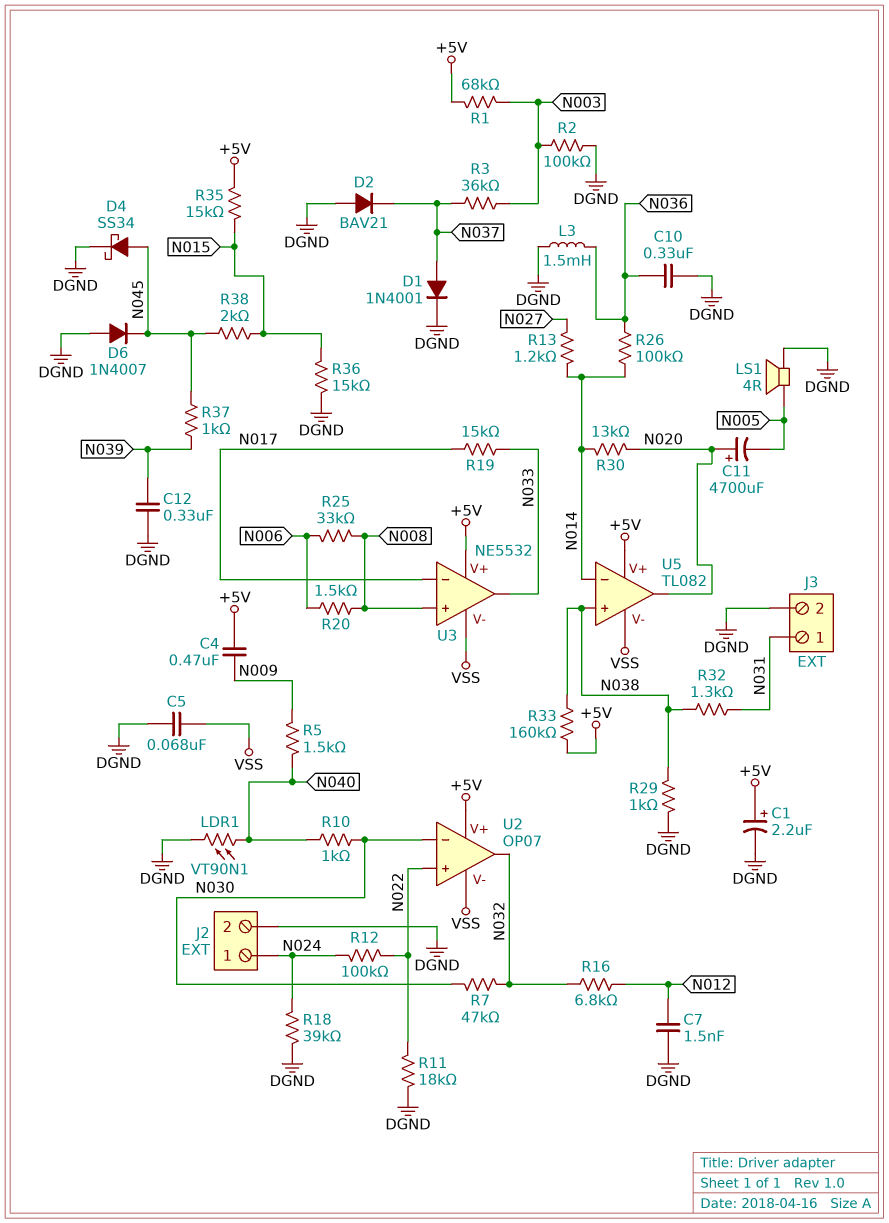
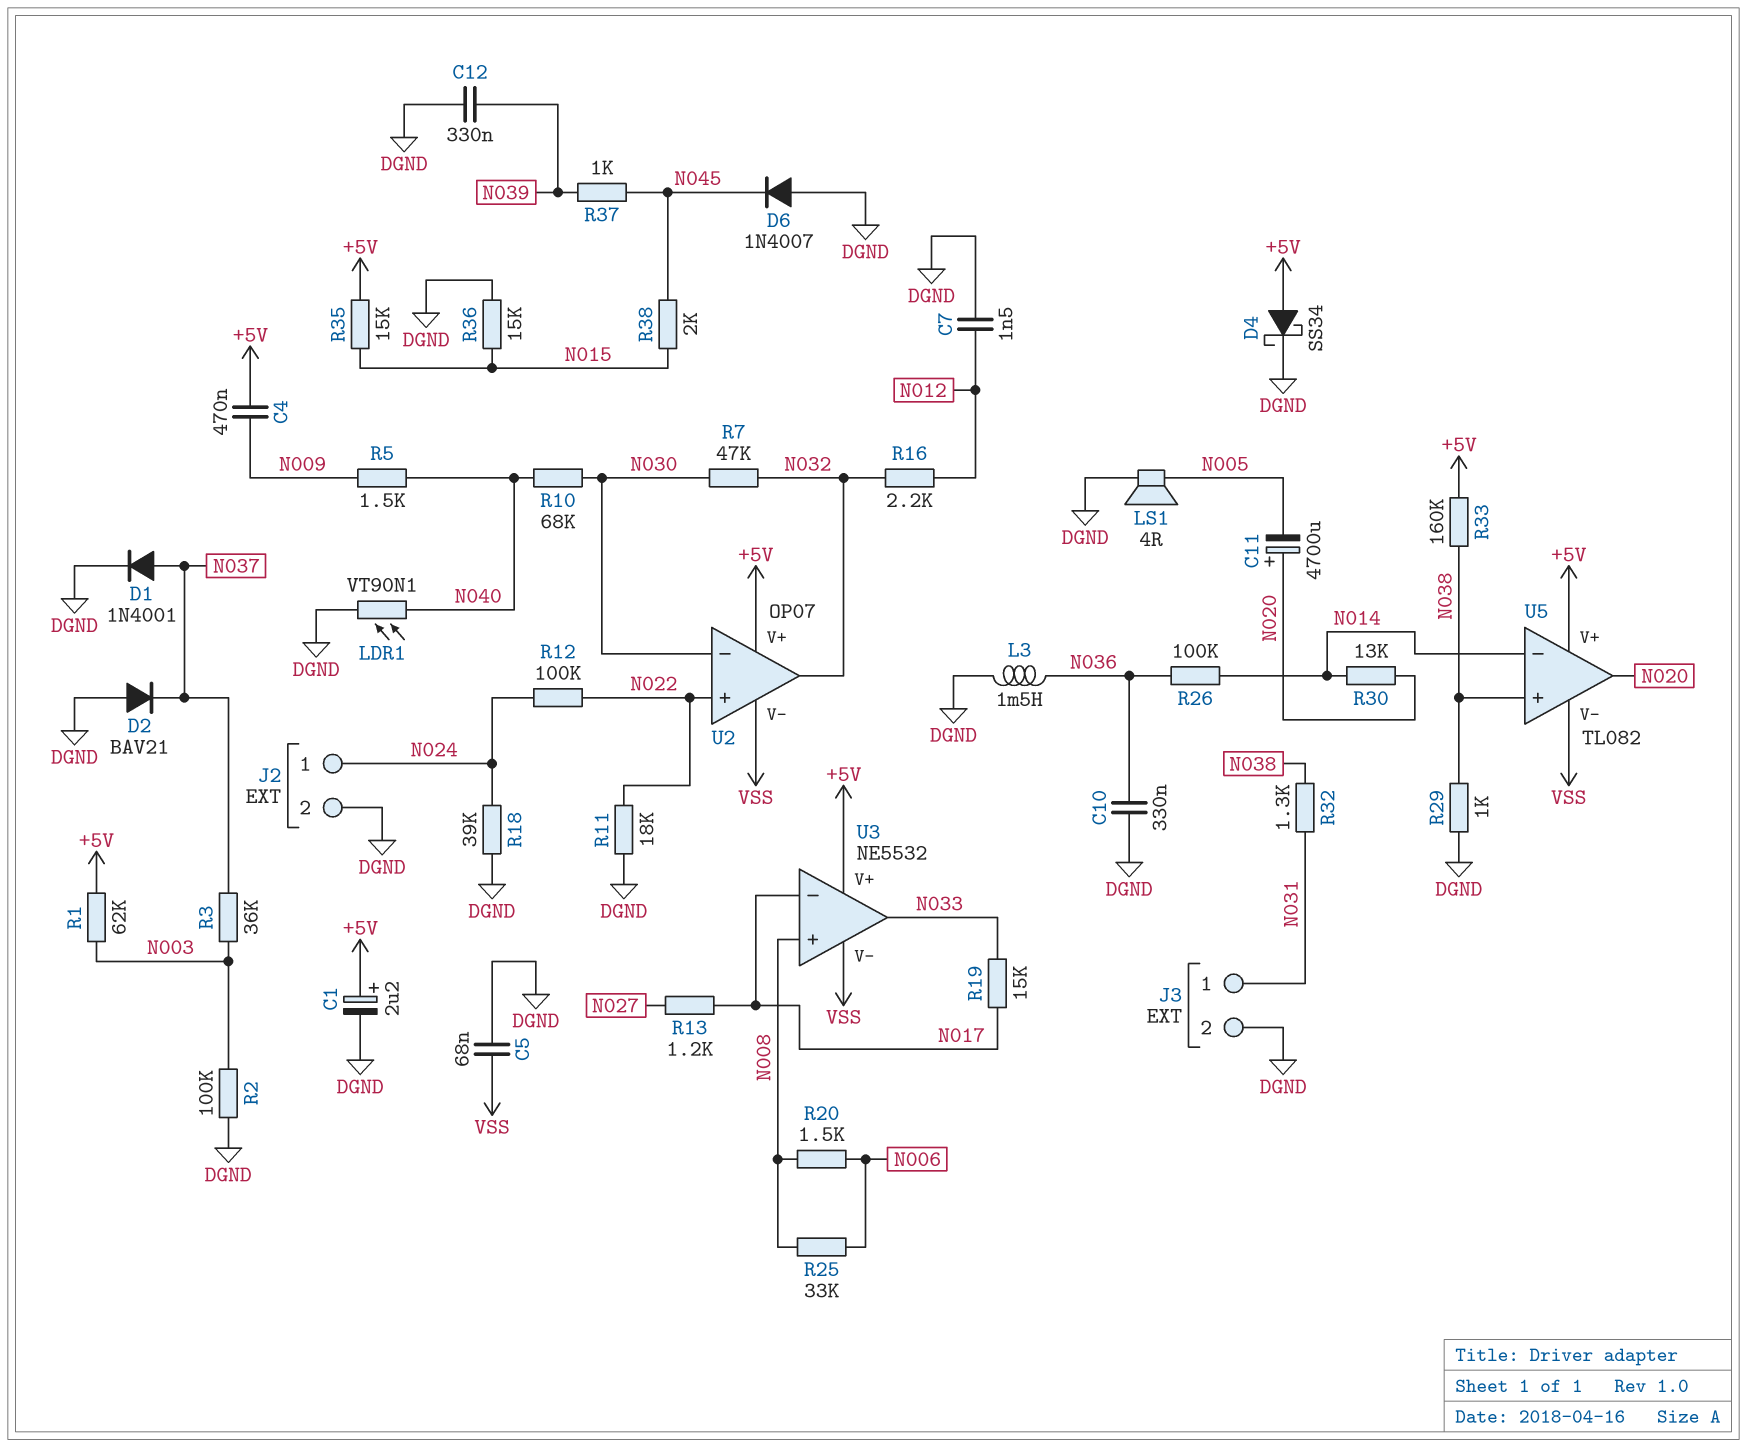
D4: schottky SS34 (A N045, K DGND) -> schottky SS34 (A +5V, K DGND)
R1: 68k (+5V, N003) -> 62k (+5V, N003)
R10: 1k (N030, N040) -> 68k (N030, N040)
R13: 1.2k (N014, N027) -> 1.2k (N017, N027)
R16: 6.8k (N012, N032) -> 2.2k (N012, N032)

